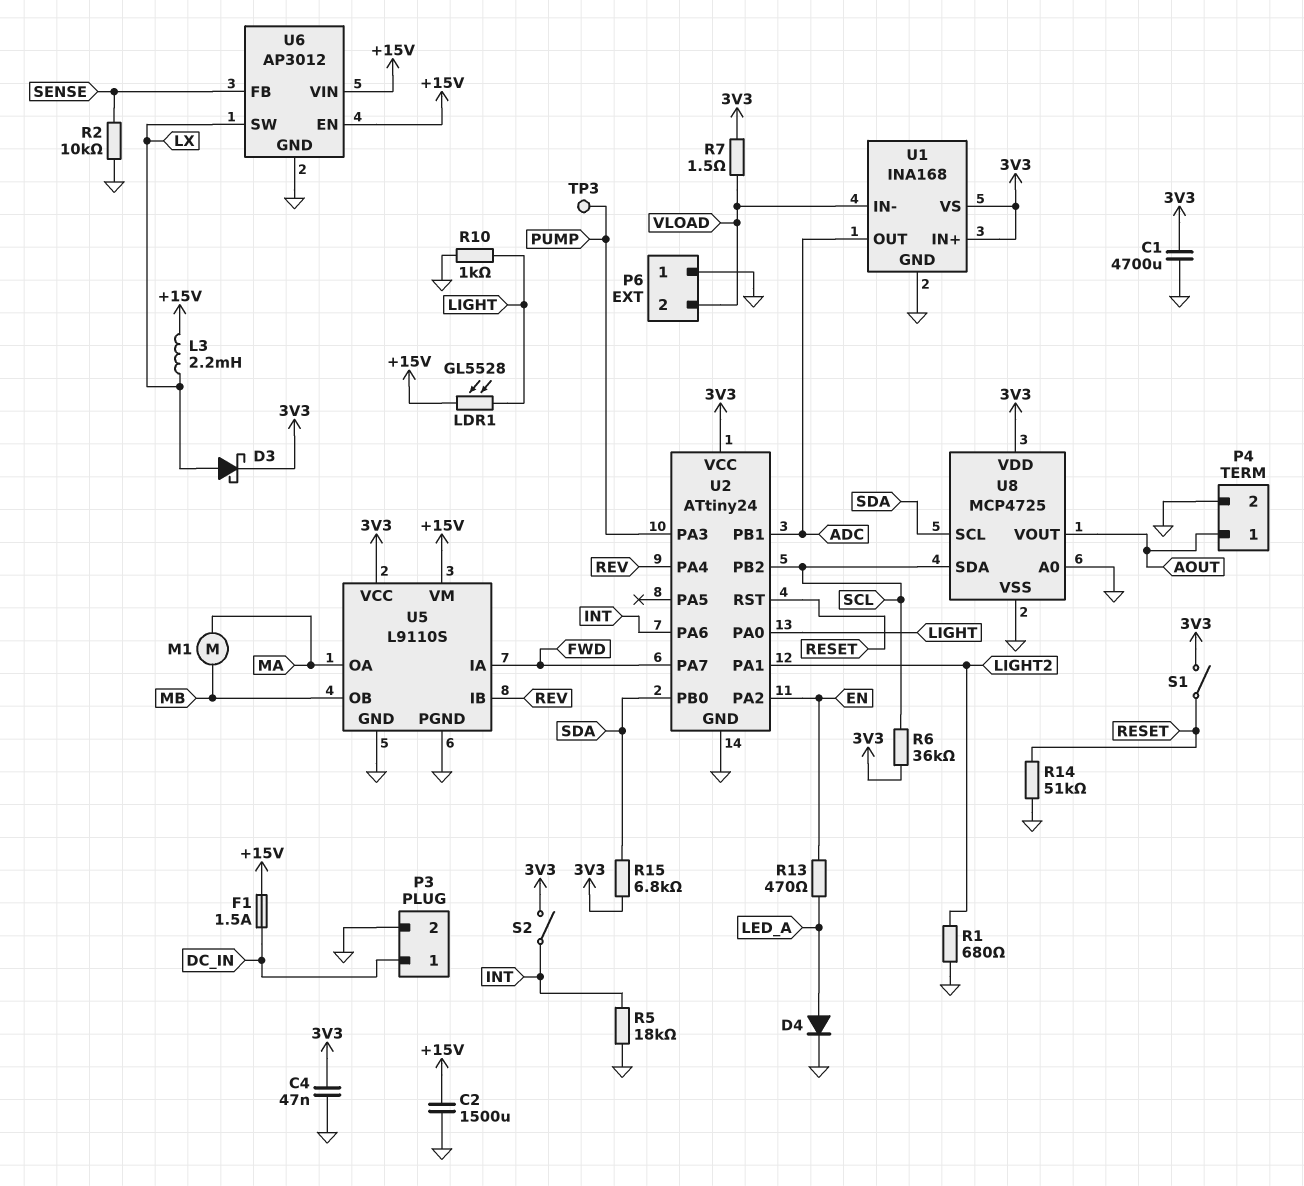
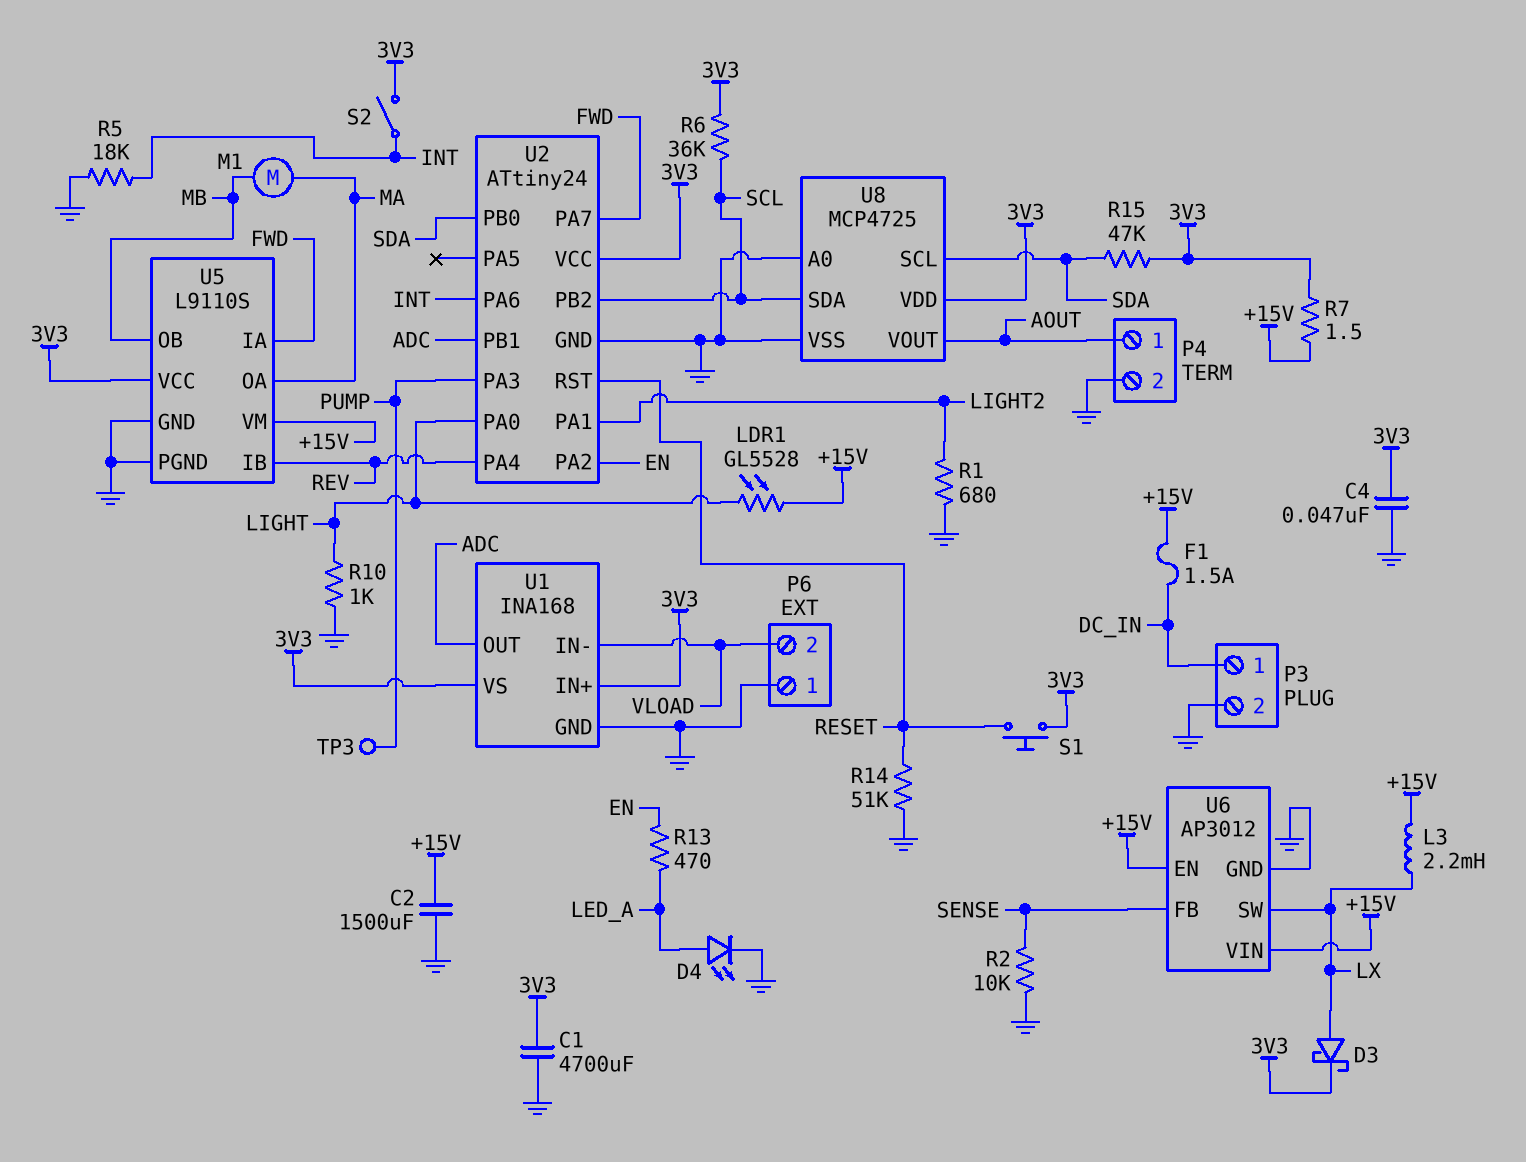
D4: diode (A LED_A, K GND) -> LED (A LED_A, K GND)
R7: 1.5 (3V3, VLOAD) -> 1.5 (+15V, 3V3)
R15: 6.8k (3V3, SDA) -> 47k (3V3, SDA)
S1: switch (3V3, RESET) -> button (3V3, RESET)

